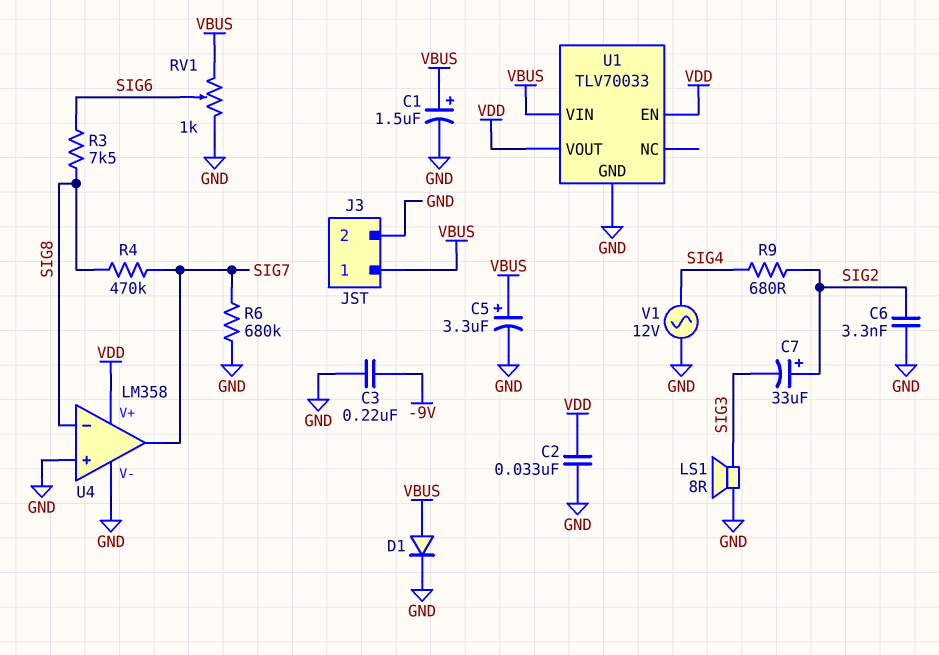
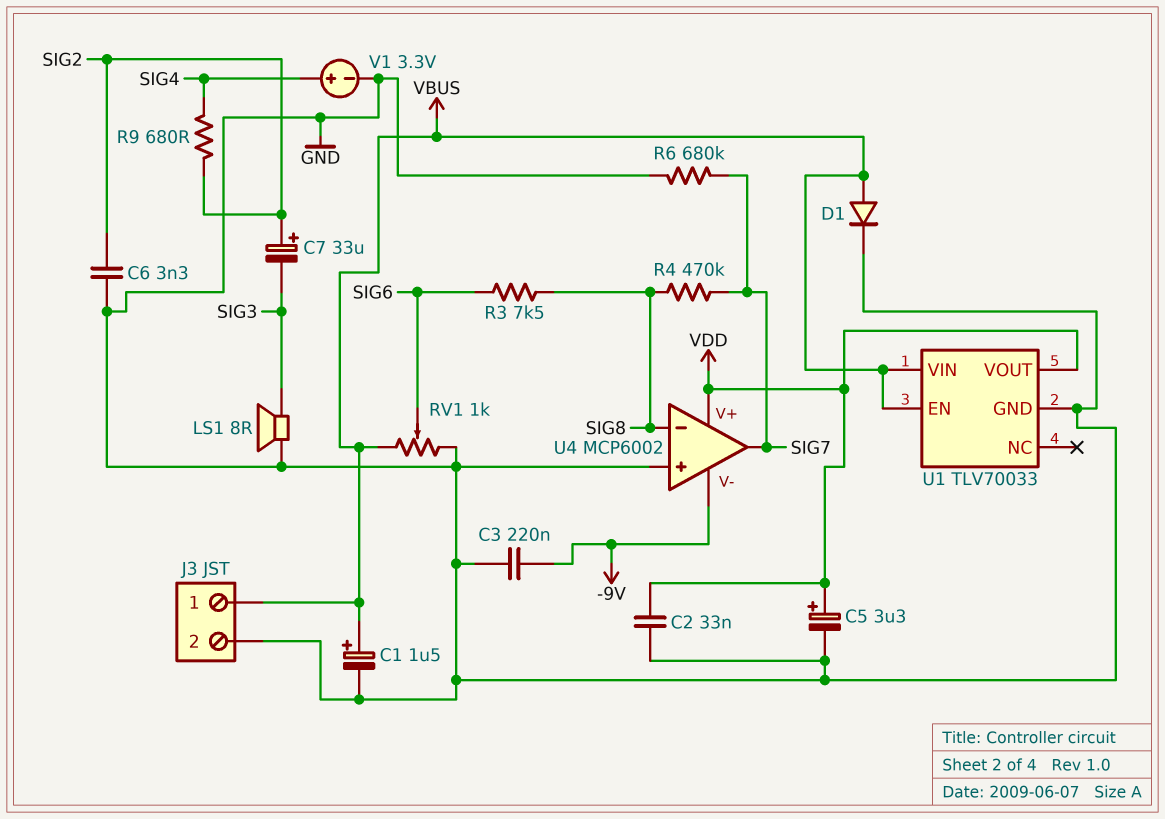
C5: 3.3uF (plus VBUS, minus GND) -> 3.3uF (plus VDD, minus GND)
U1 pin EN: VDD -> VBUS
U4: LM358 -> MCP6002
U4 pin V-: GND -> -9V
V1: AC 12V (GND, SIG4) -> 3.3V (plus SIG4, minus GND)

